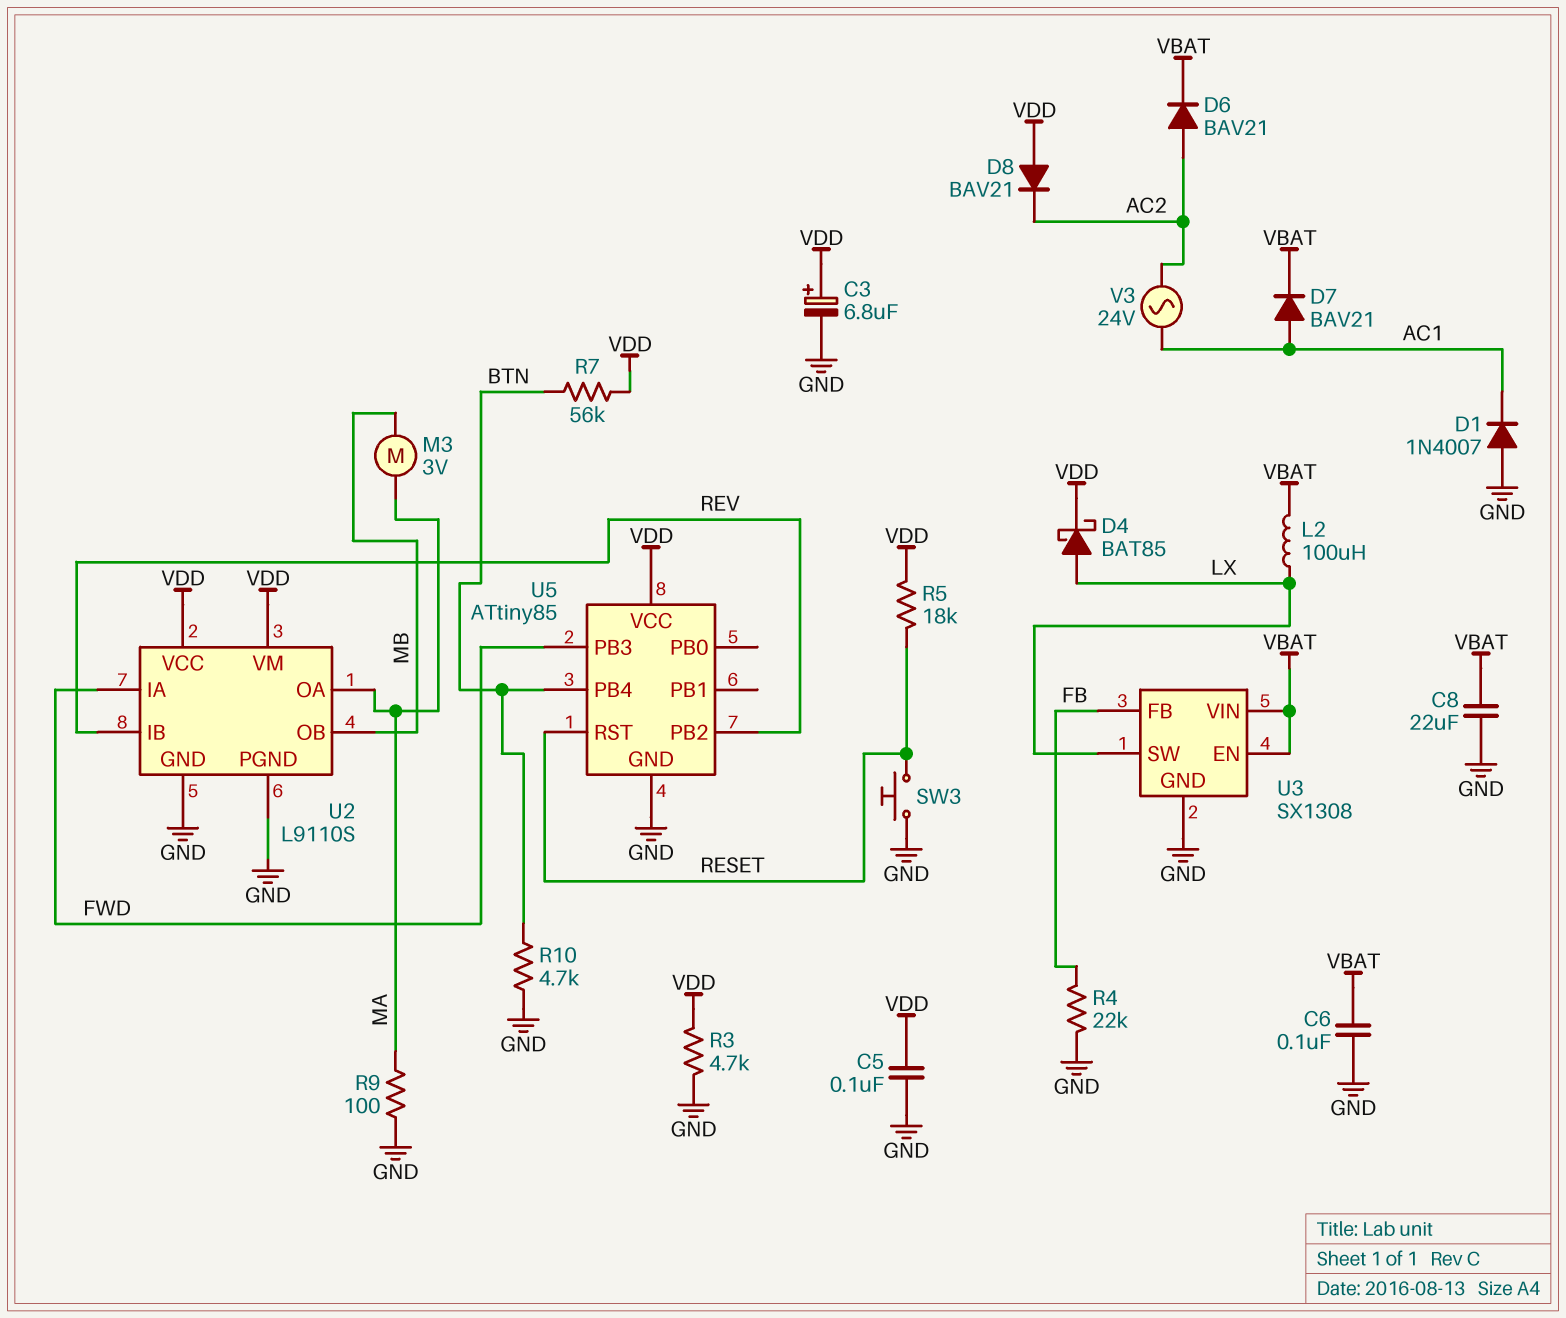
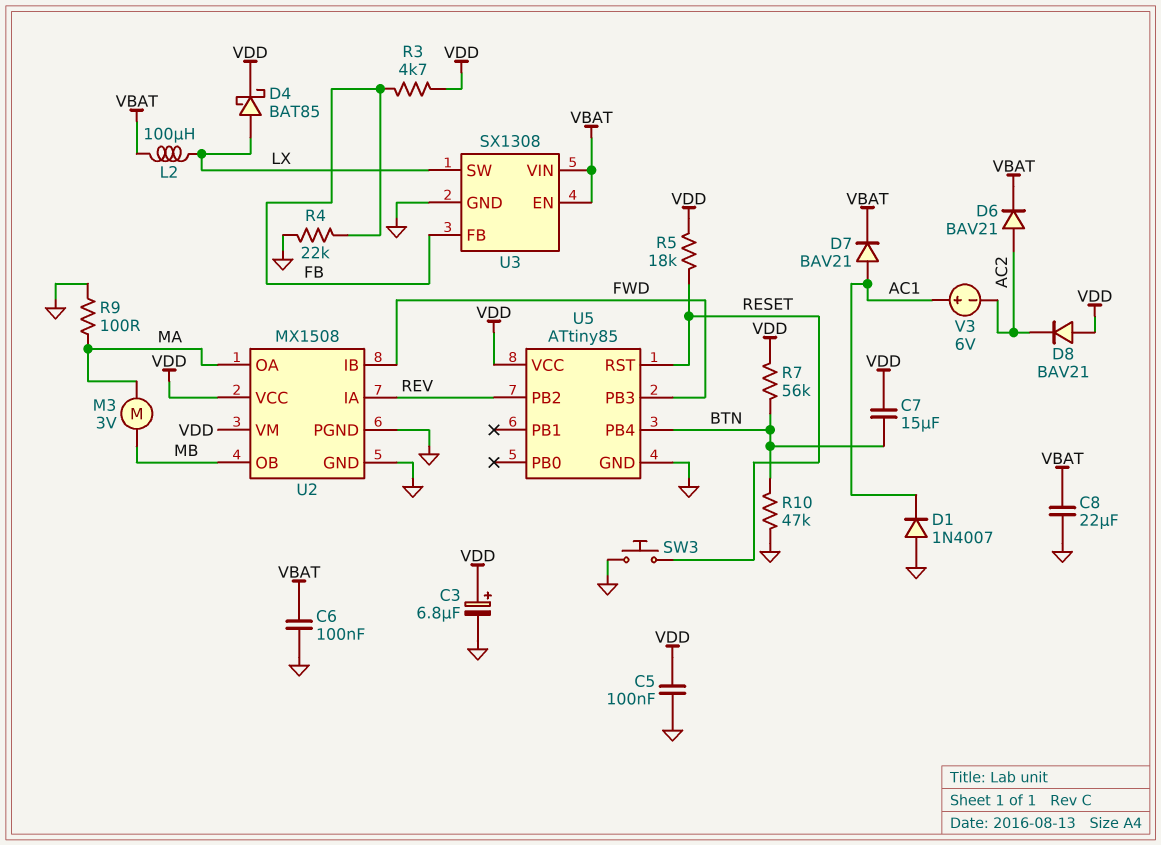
C7: none -> 15uF (BTN, VDD)
R3: 4.7k (GND, VDD) -> 4.7k (FB, VDD)
R10: 4.7k (BTN, GND) -> 47k (BTN, GND)
U2: L9110S -> MX1508
U2 pin IA: FWD -> REV
U2 pin IB: REV -> FWD
V3: AC 24V (AC1, AC2) -> 6V (plus AC1, minus AC2)

